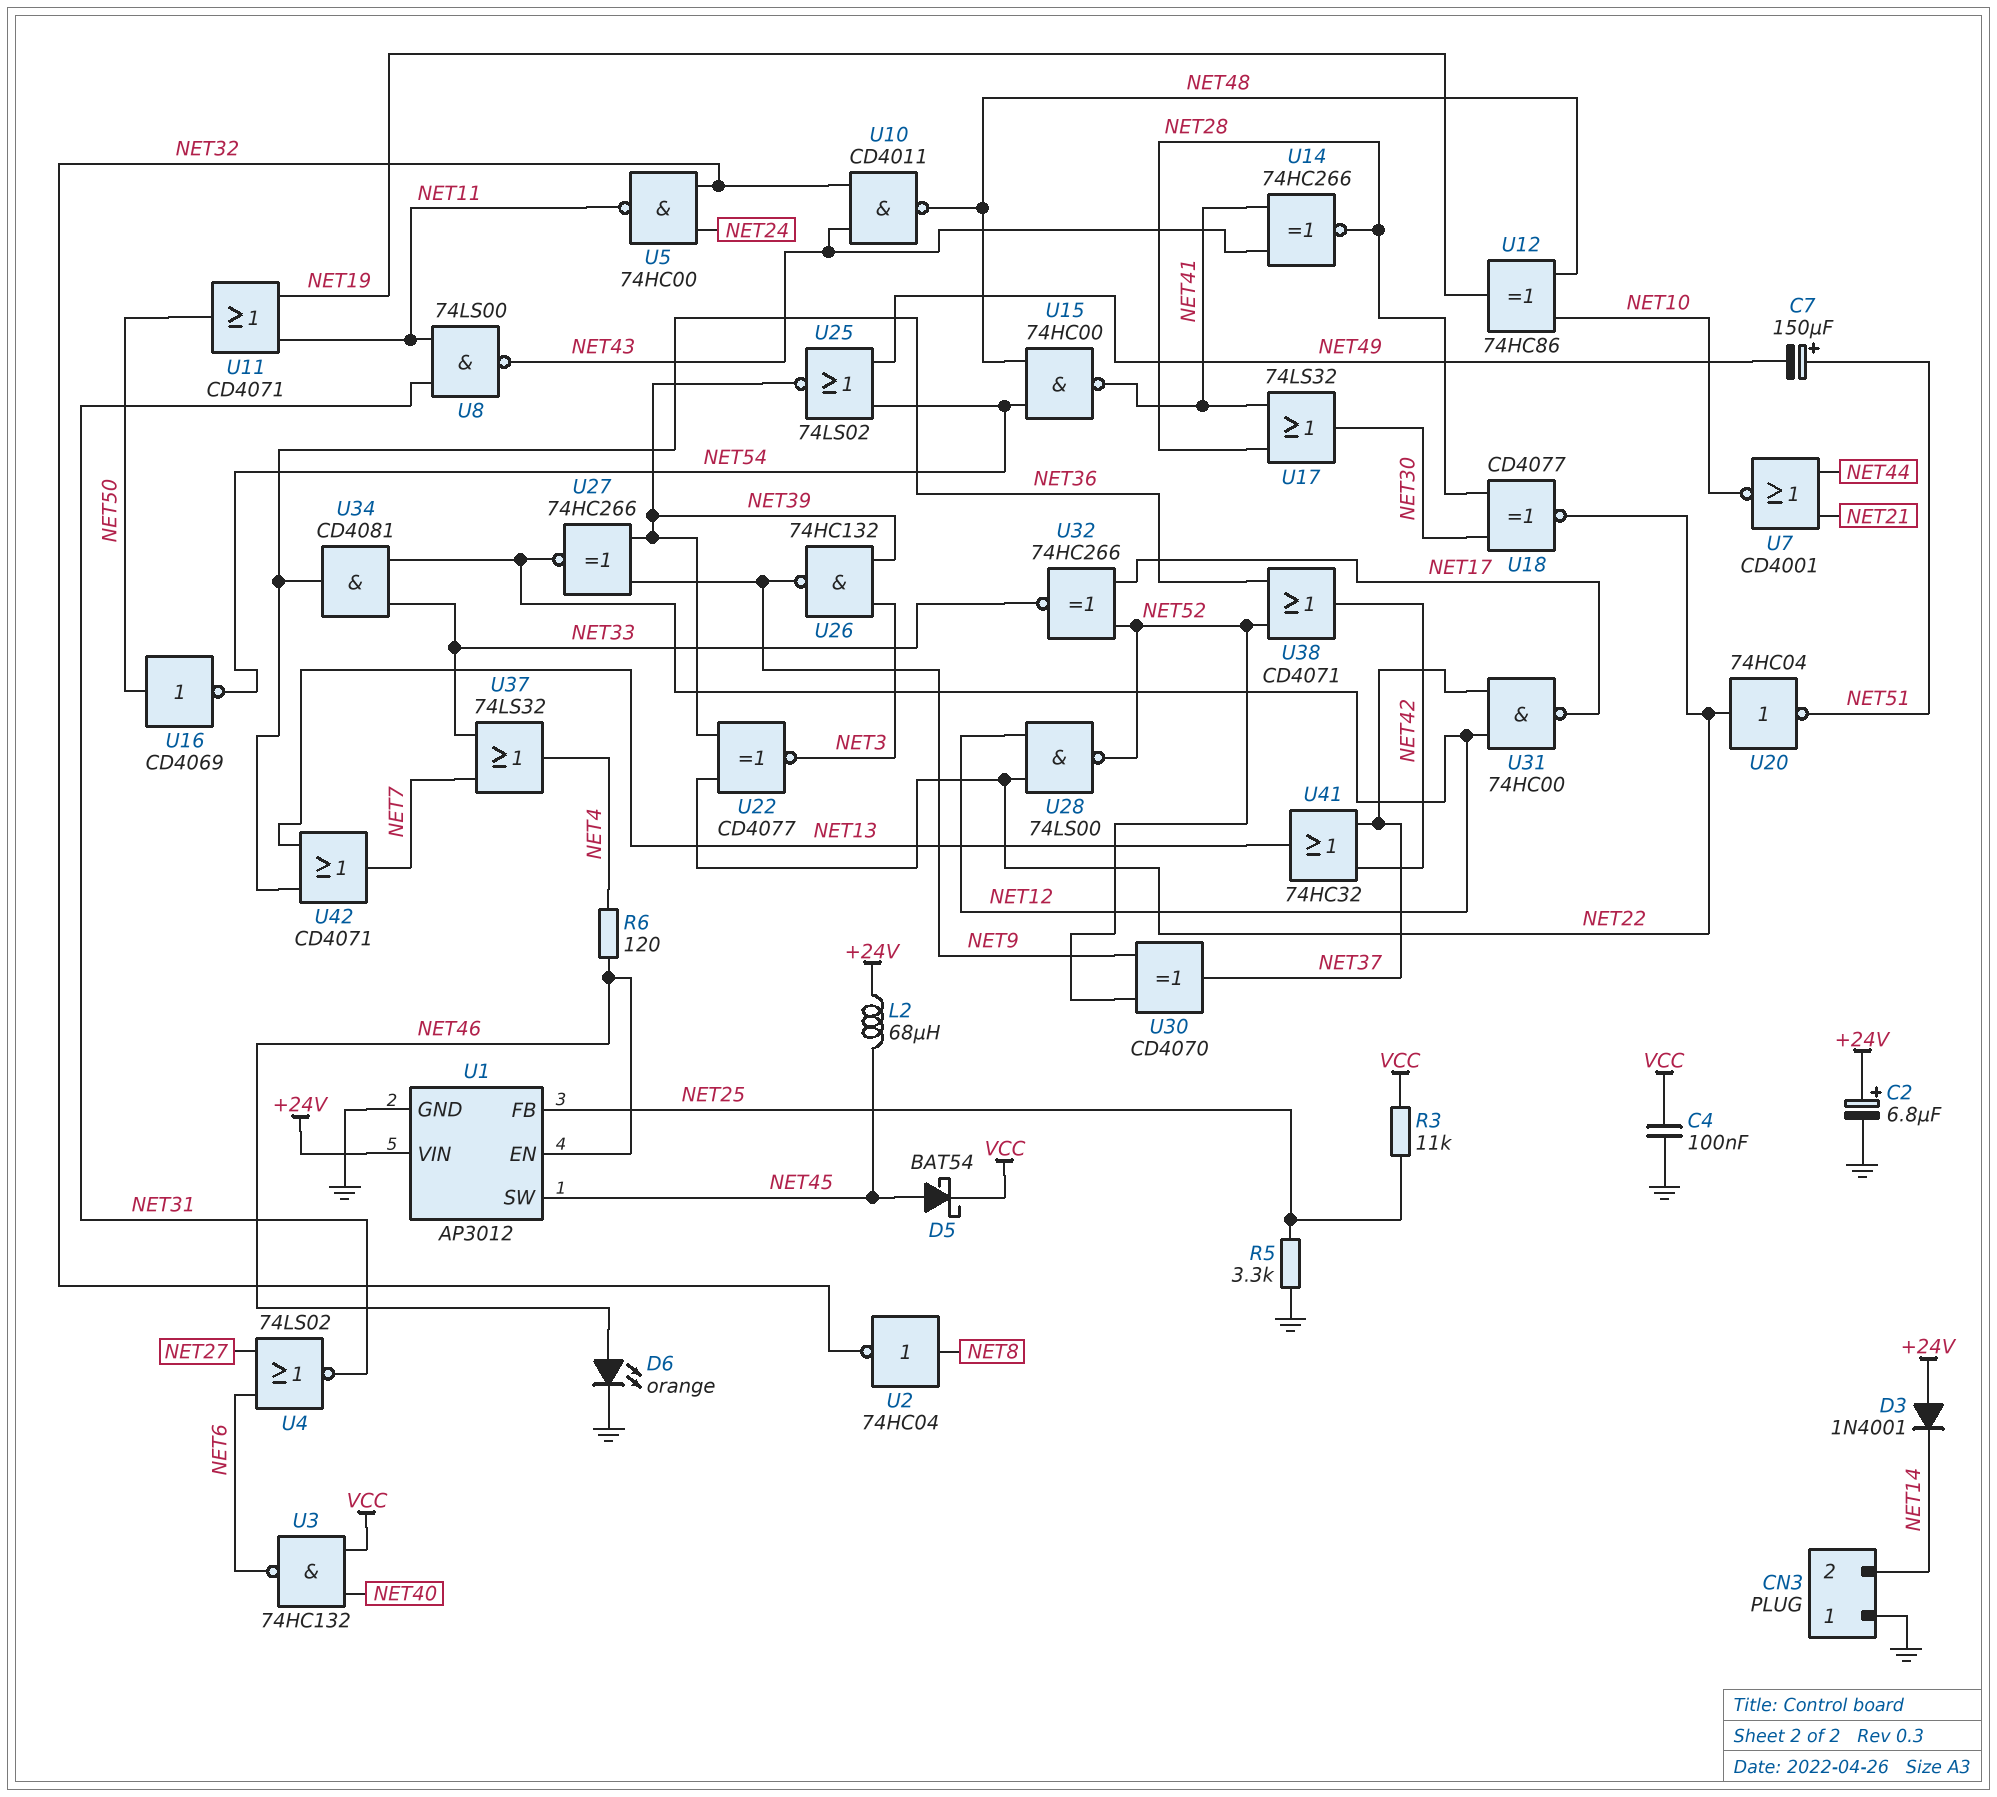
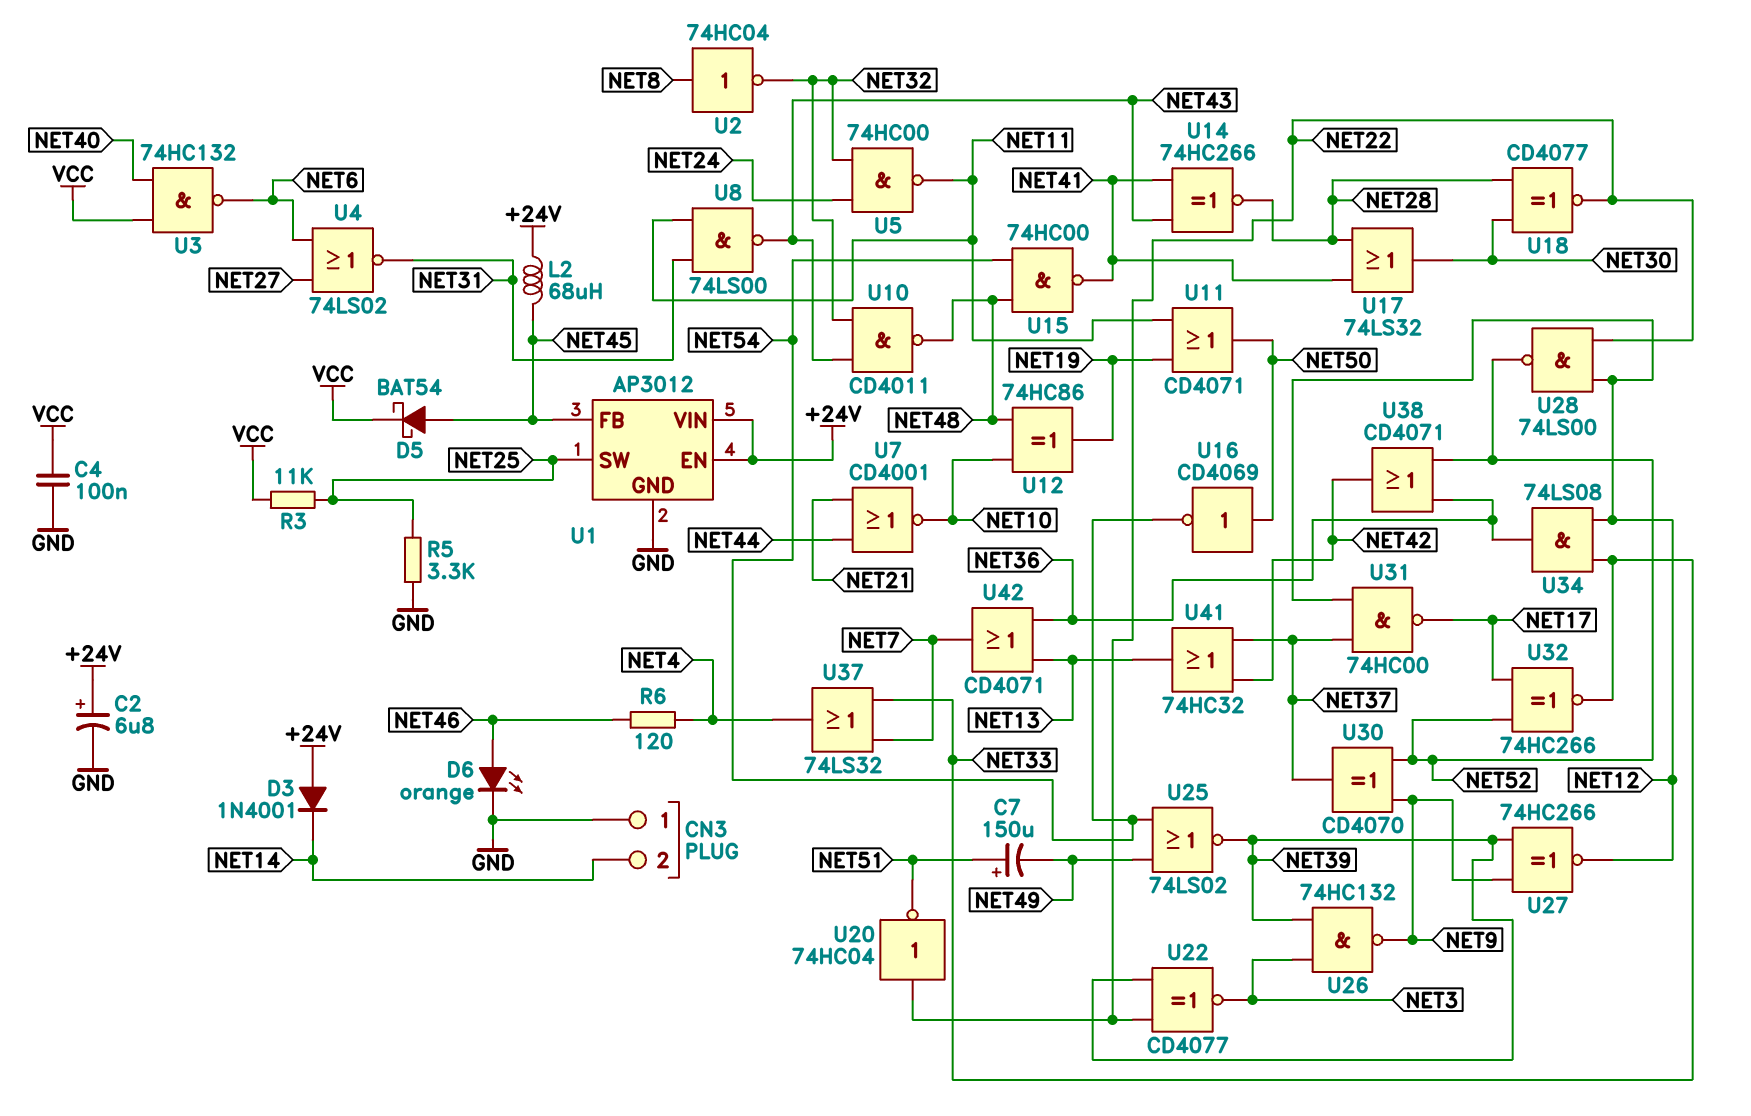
U1 pin EN: NET46 -> +24V
U1 pin FB: NET25 -> NET45
U1 pin SW: NET45 -> NET25
U34: AND CD4081 (in NET12, in NET33, out NET36) -> AND 74LS08 (in NET12, in NET33, out NET36)

